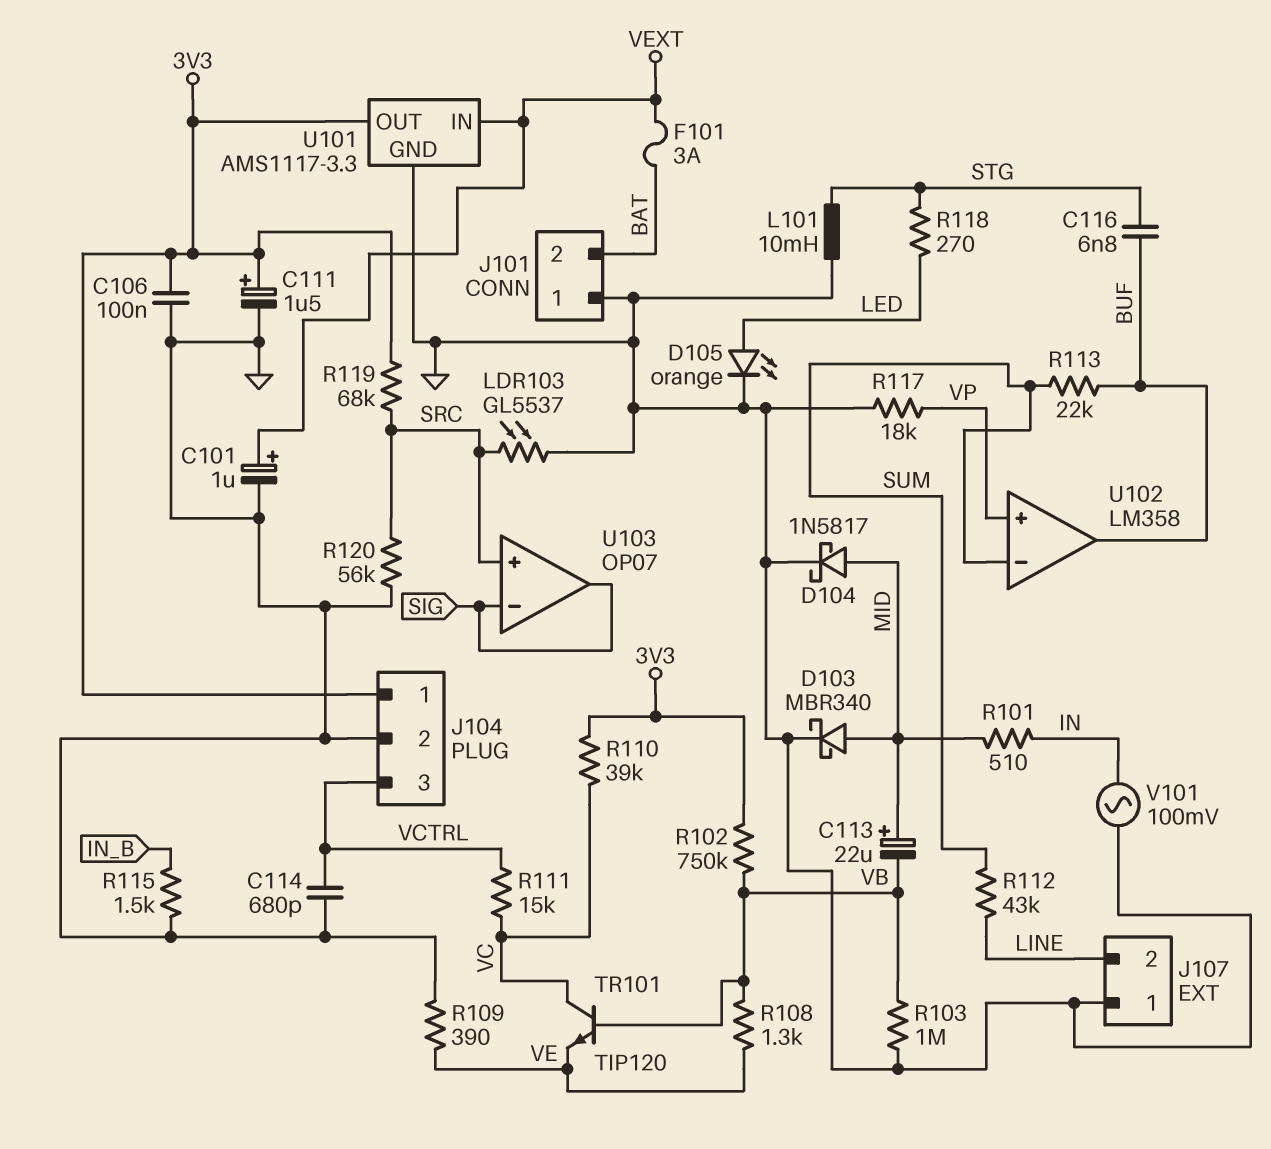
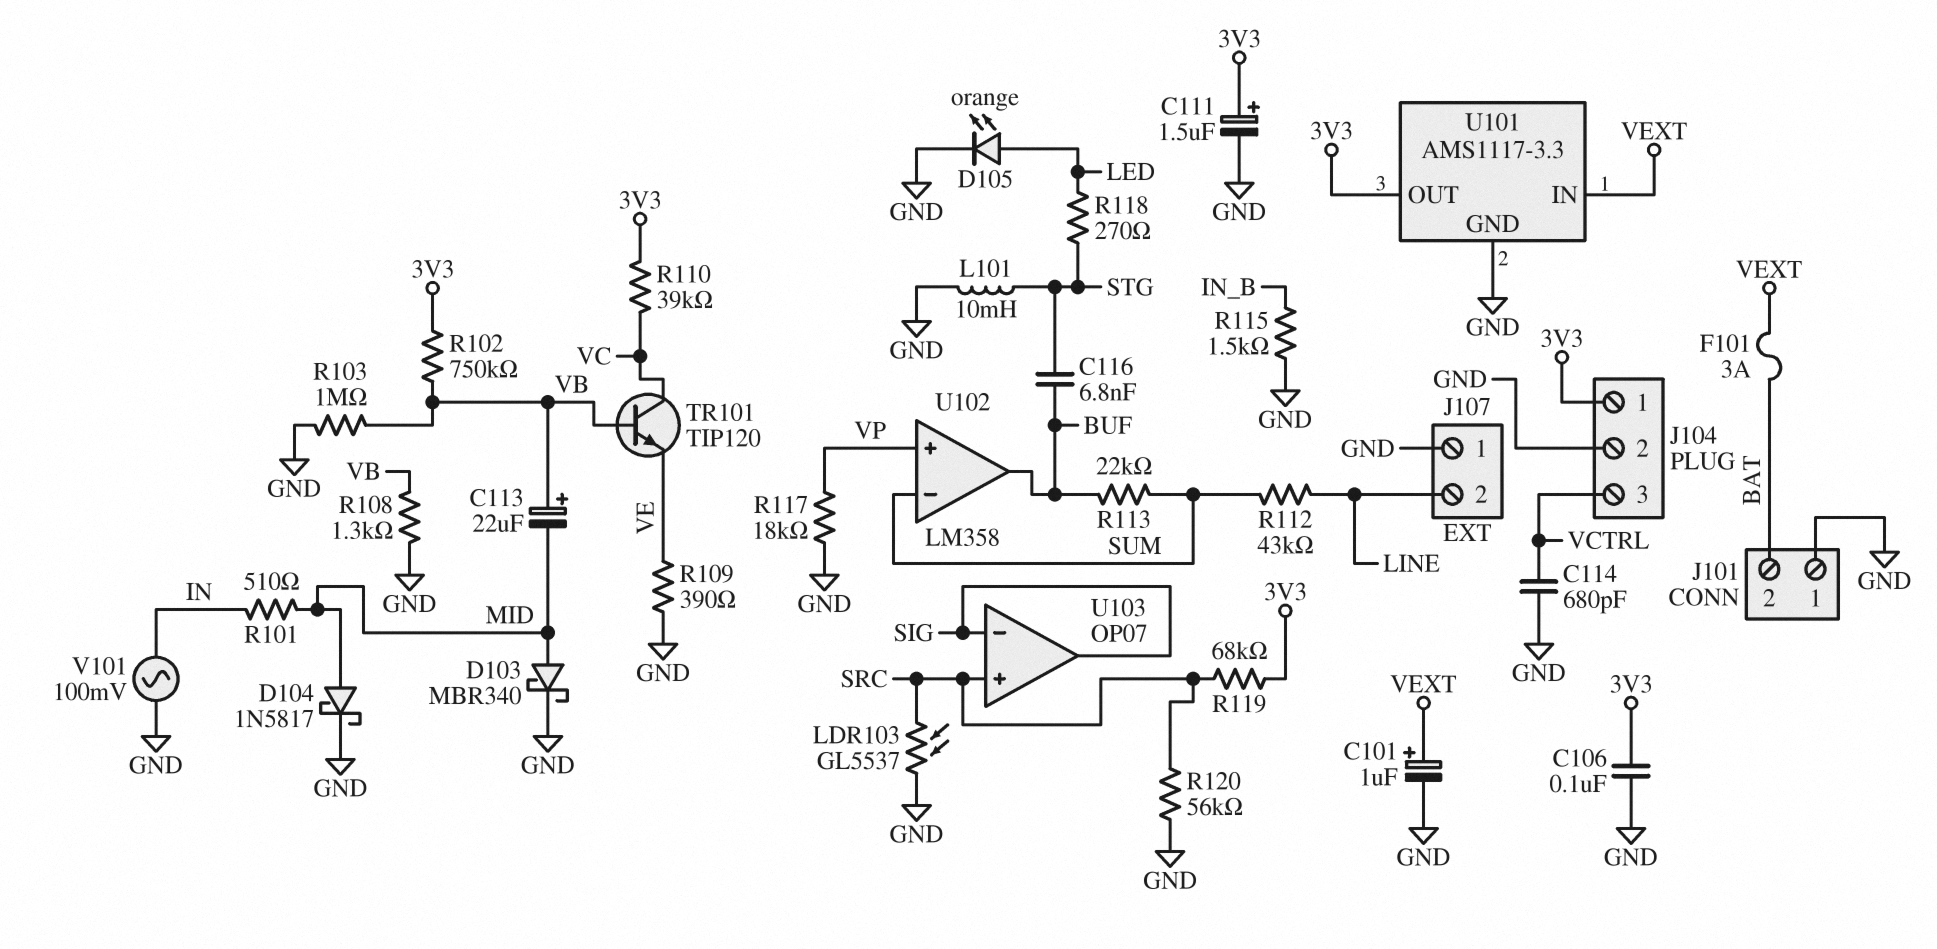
C113: 22uF (plus MID, minus VB) -> 22uF (plus VB, minus MID)
R108: 1.3k (VB, VE) -> 1.3k (GND, VB)
R111: 15k (VC, VCTRL) -> none

